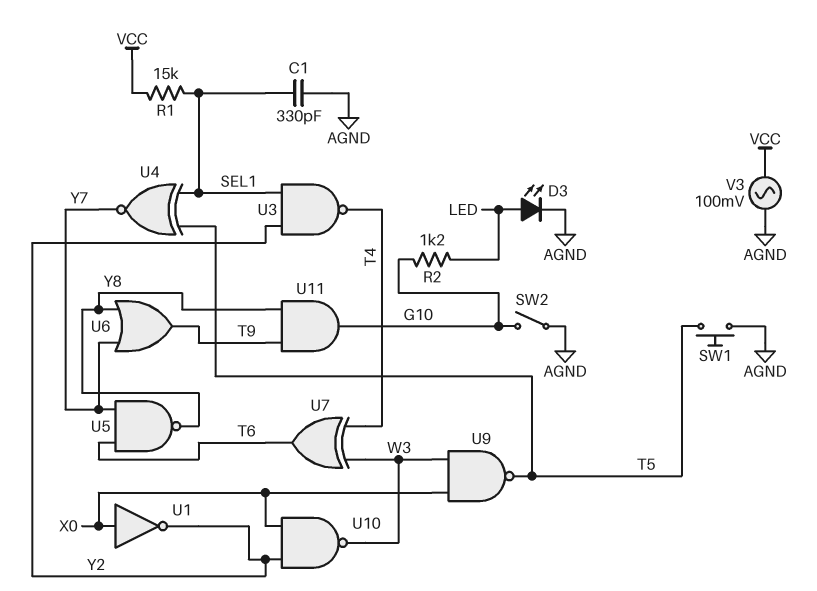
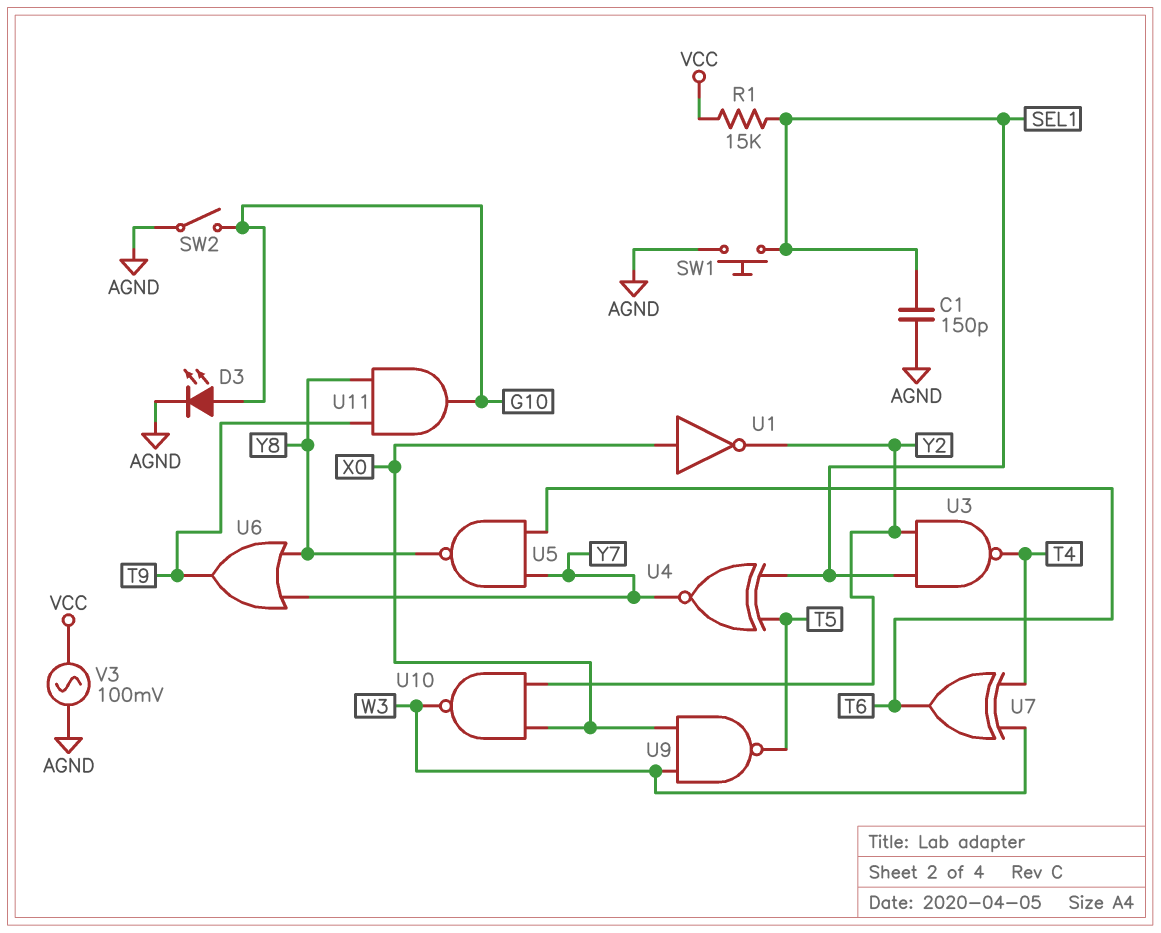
C1: 330pF (AGND, SEL1) -> 150pF (AGND, SEL1)
D3: LED (A LED, K AGND) -> LED (A G10, K AGND)
R2: 1.2k (G10, LED) -> none
SW1: button (AGND, T5) -> button (AGND, SEL1)

